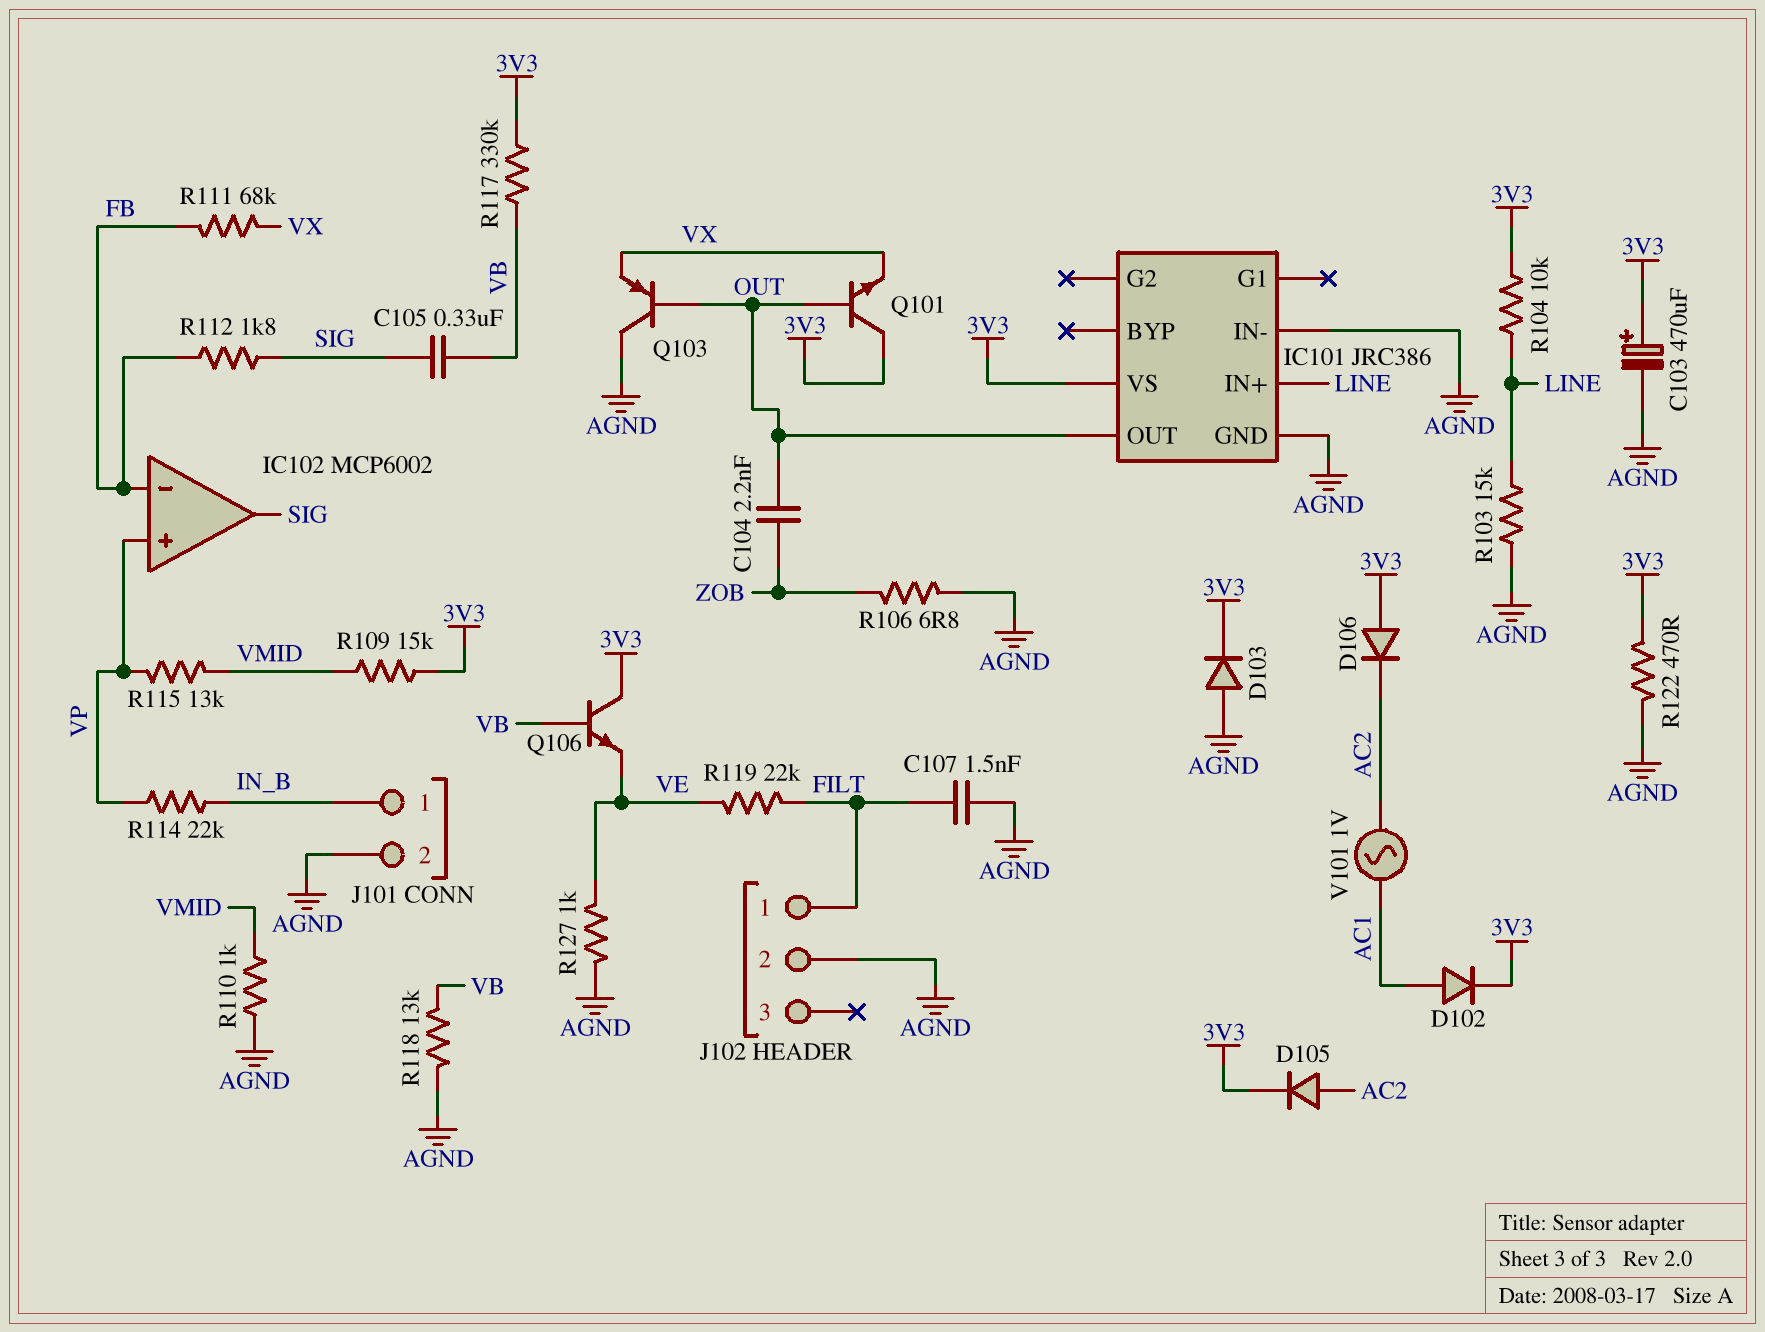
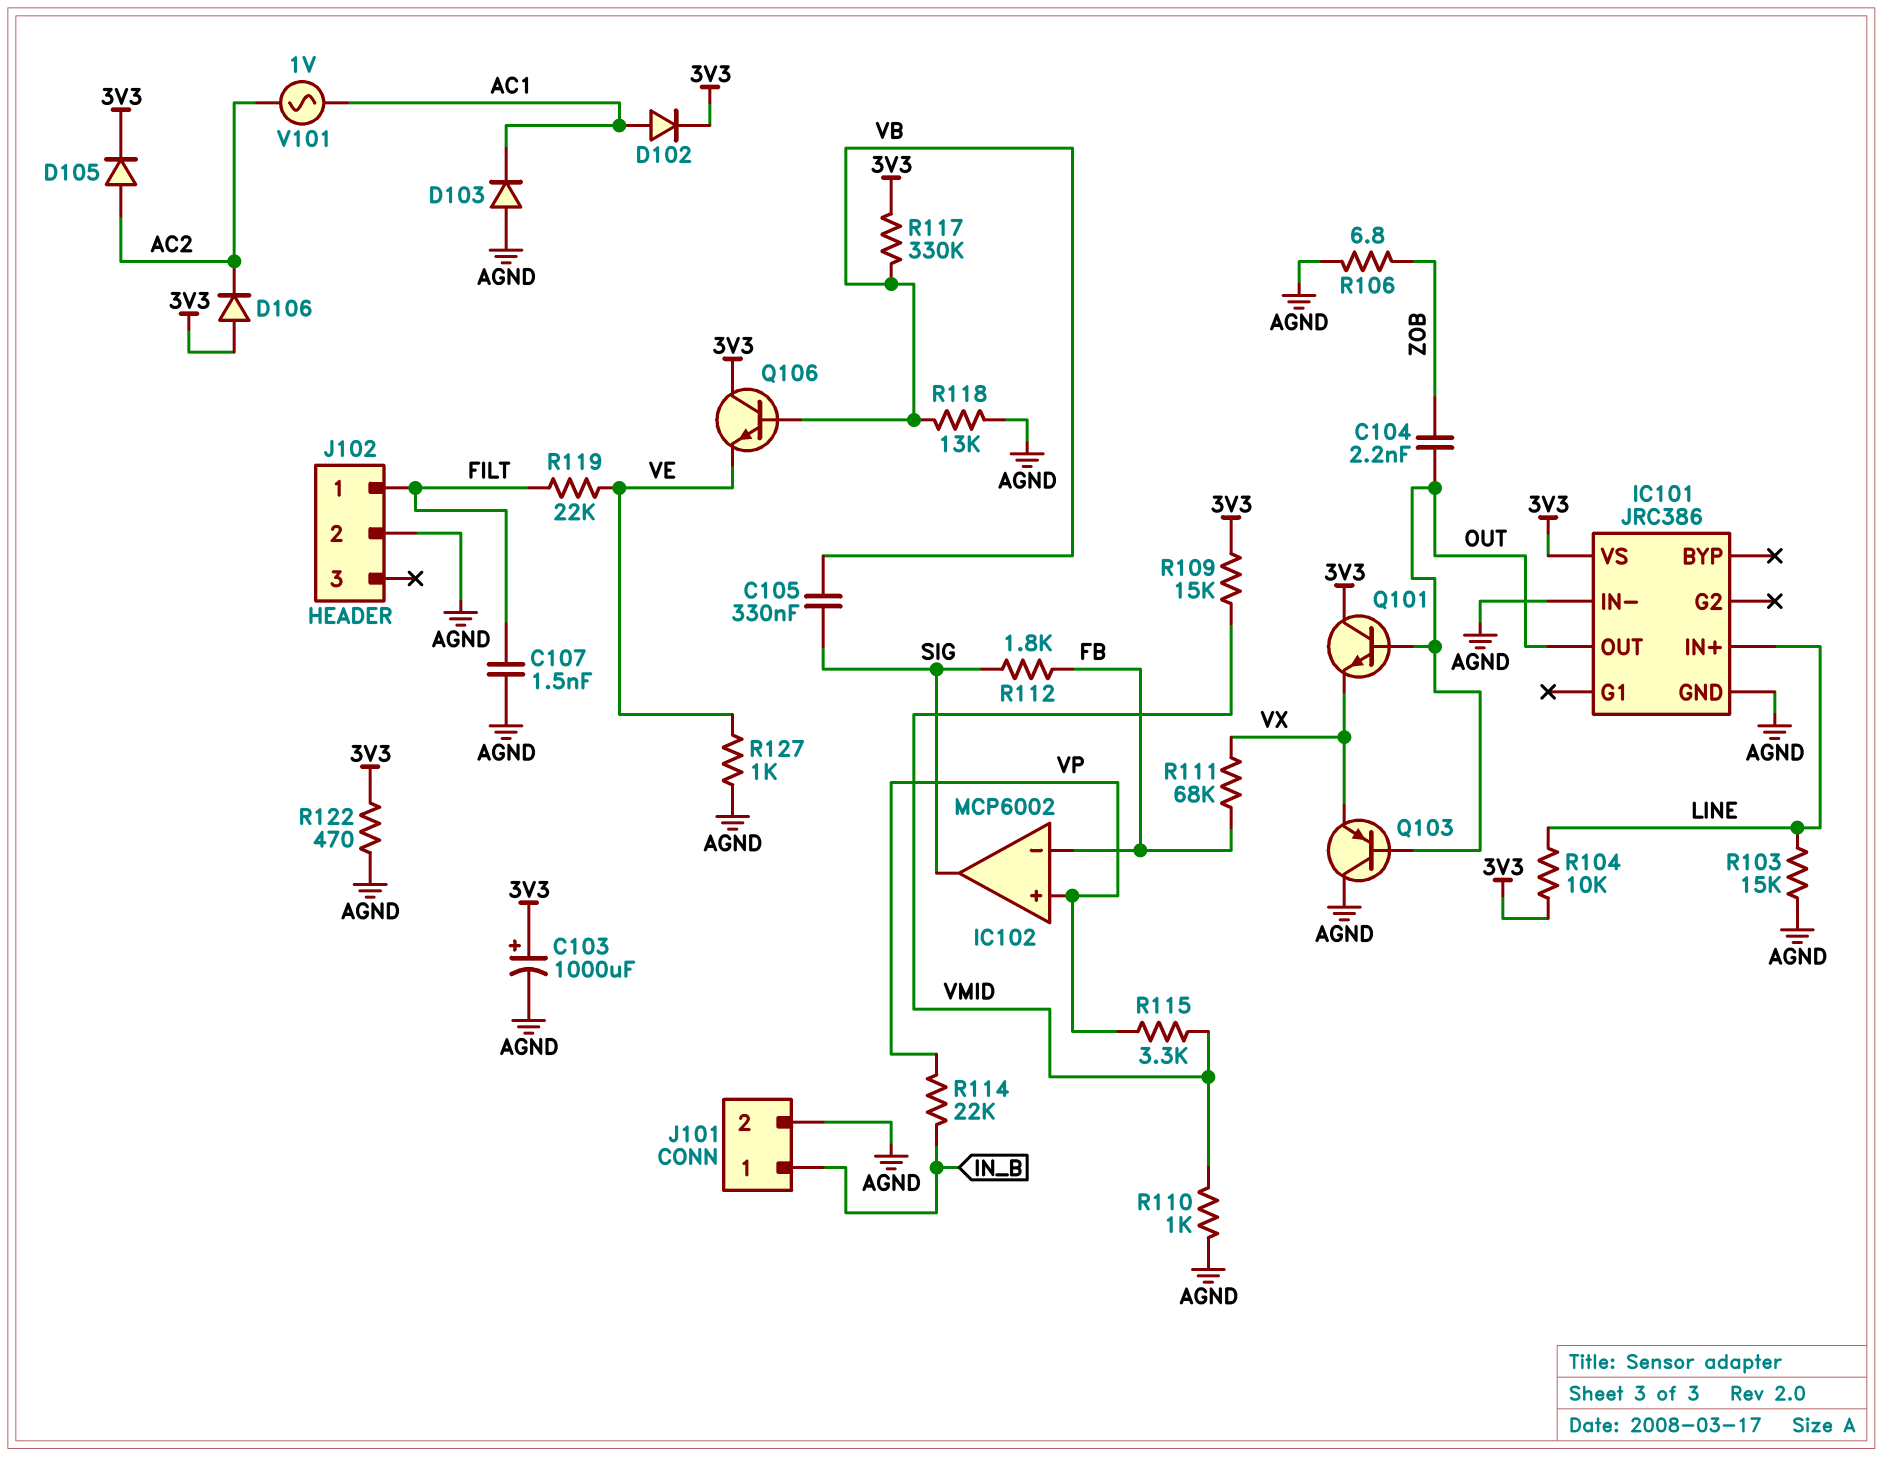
C103: 470uF (plus 3V3, minus AGND) -> 1000uF (plus 3V3, minus AGND)
D103: diode (A AGND, K 3V3) -> diode (A AGND, K AC1)
R115: 13k (VMID, VP) -> 3.3k (VMID, VP)

